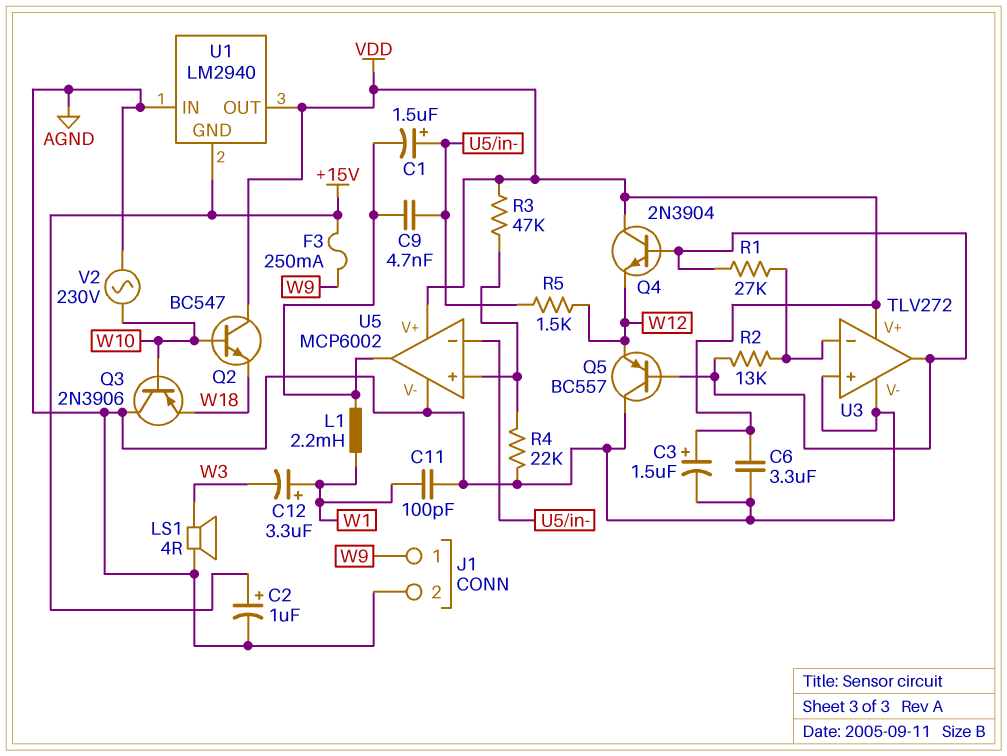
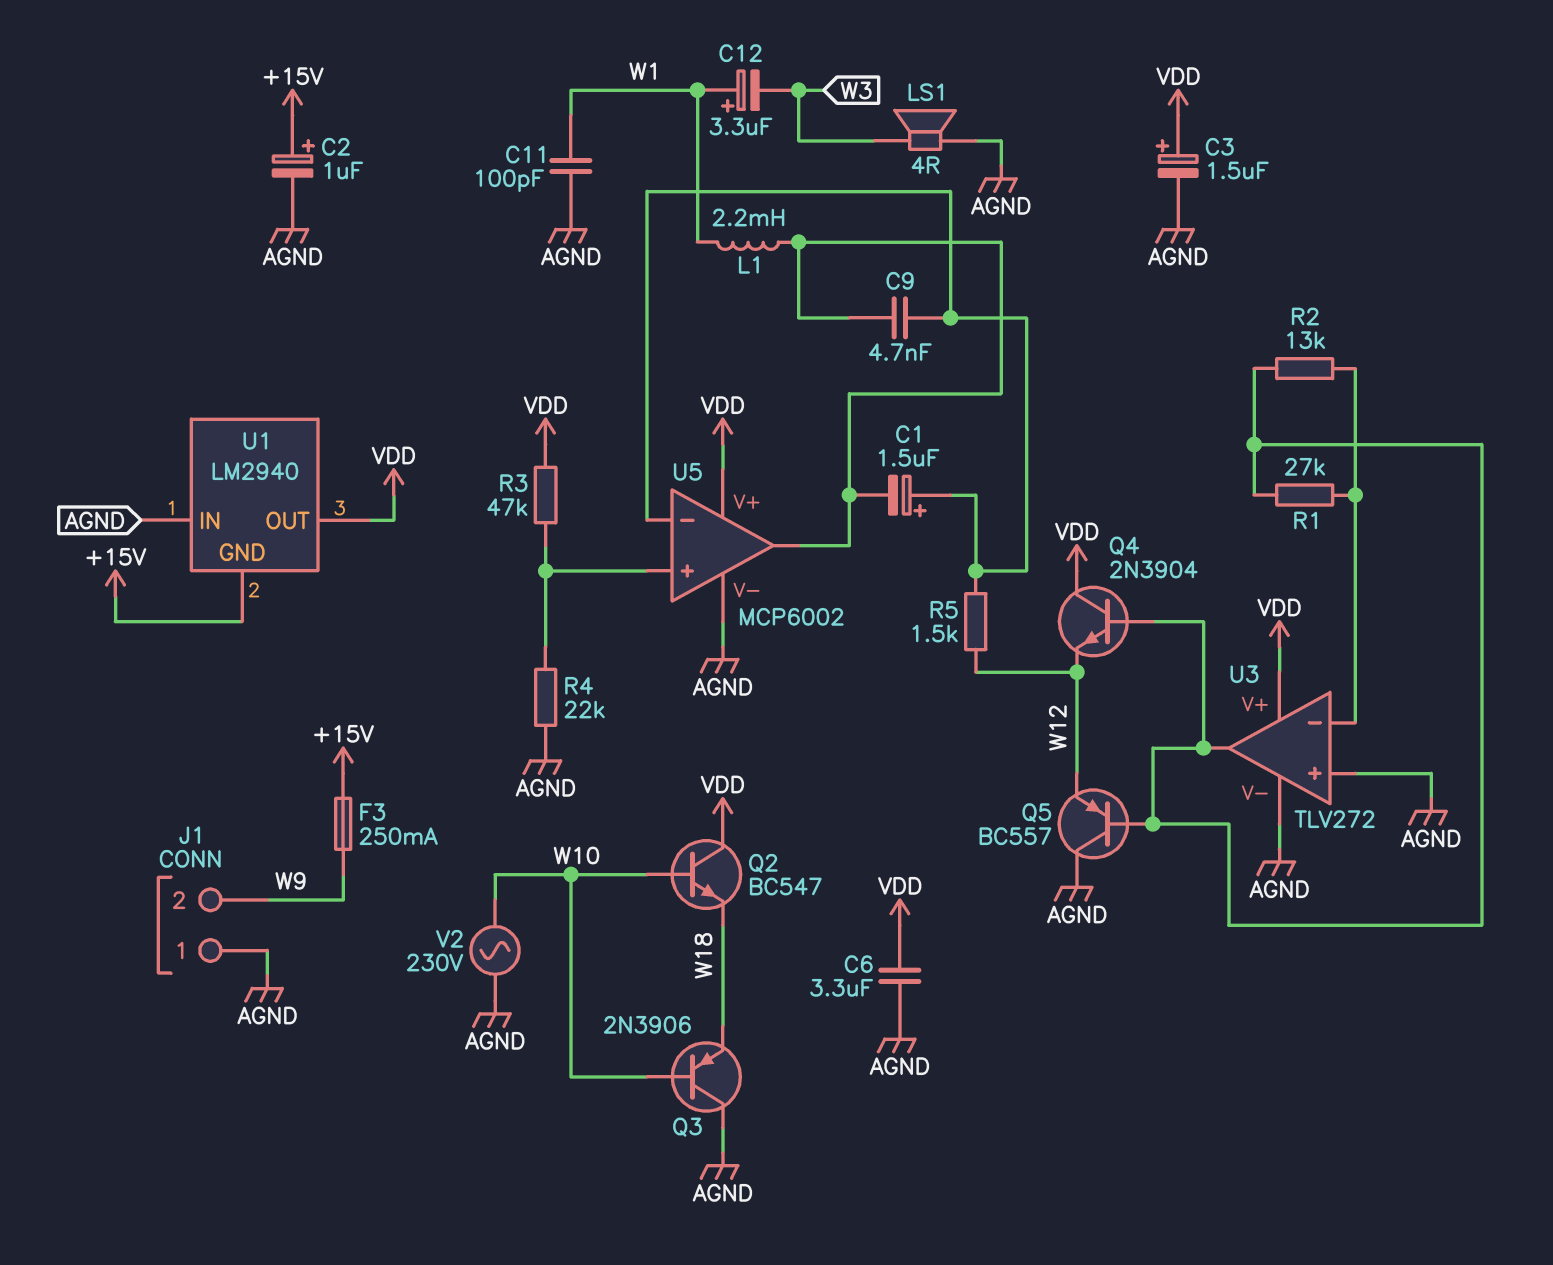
J1 pin 1: W9 -> AGND
J1 pin 2: AGND -> W9

